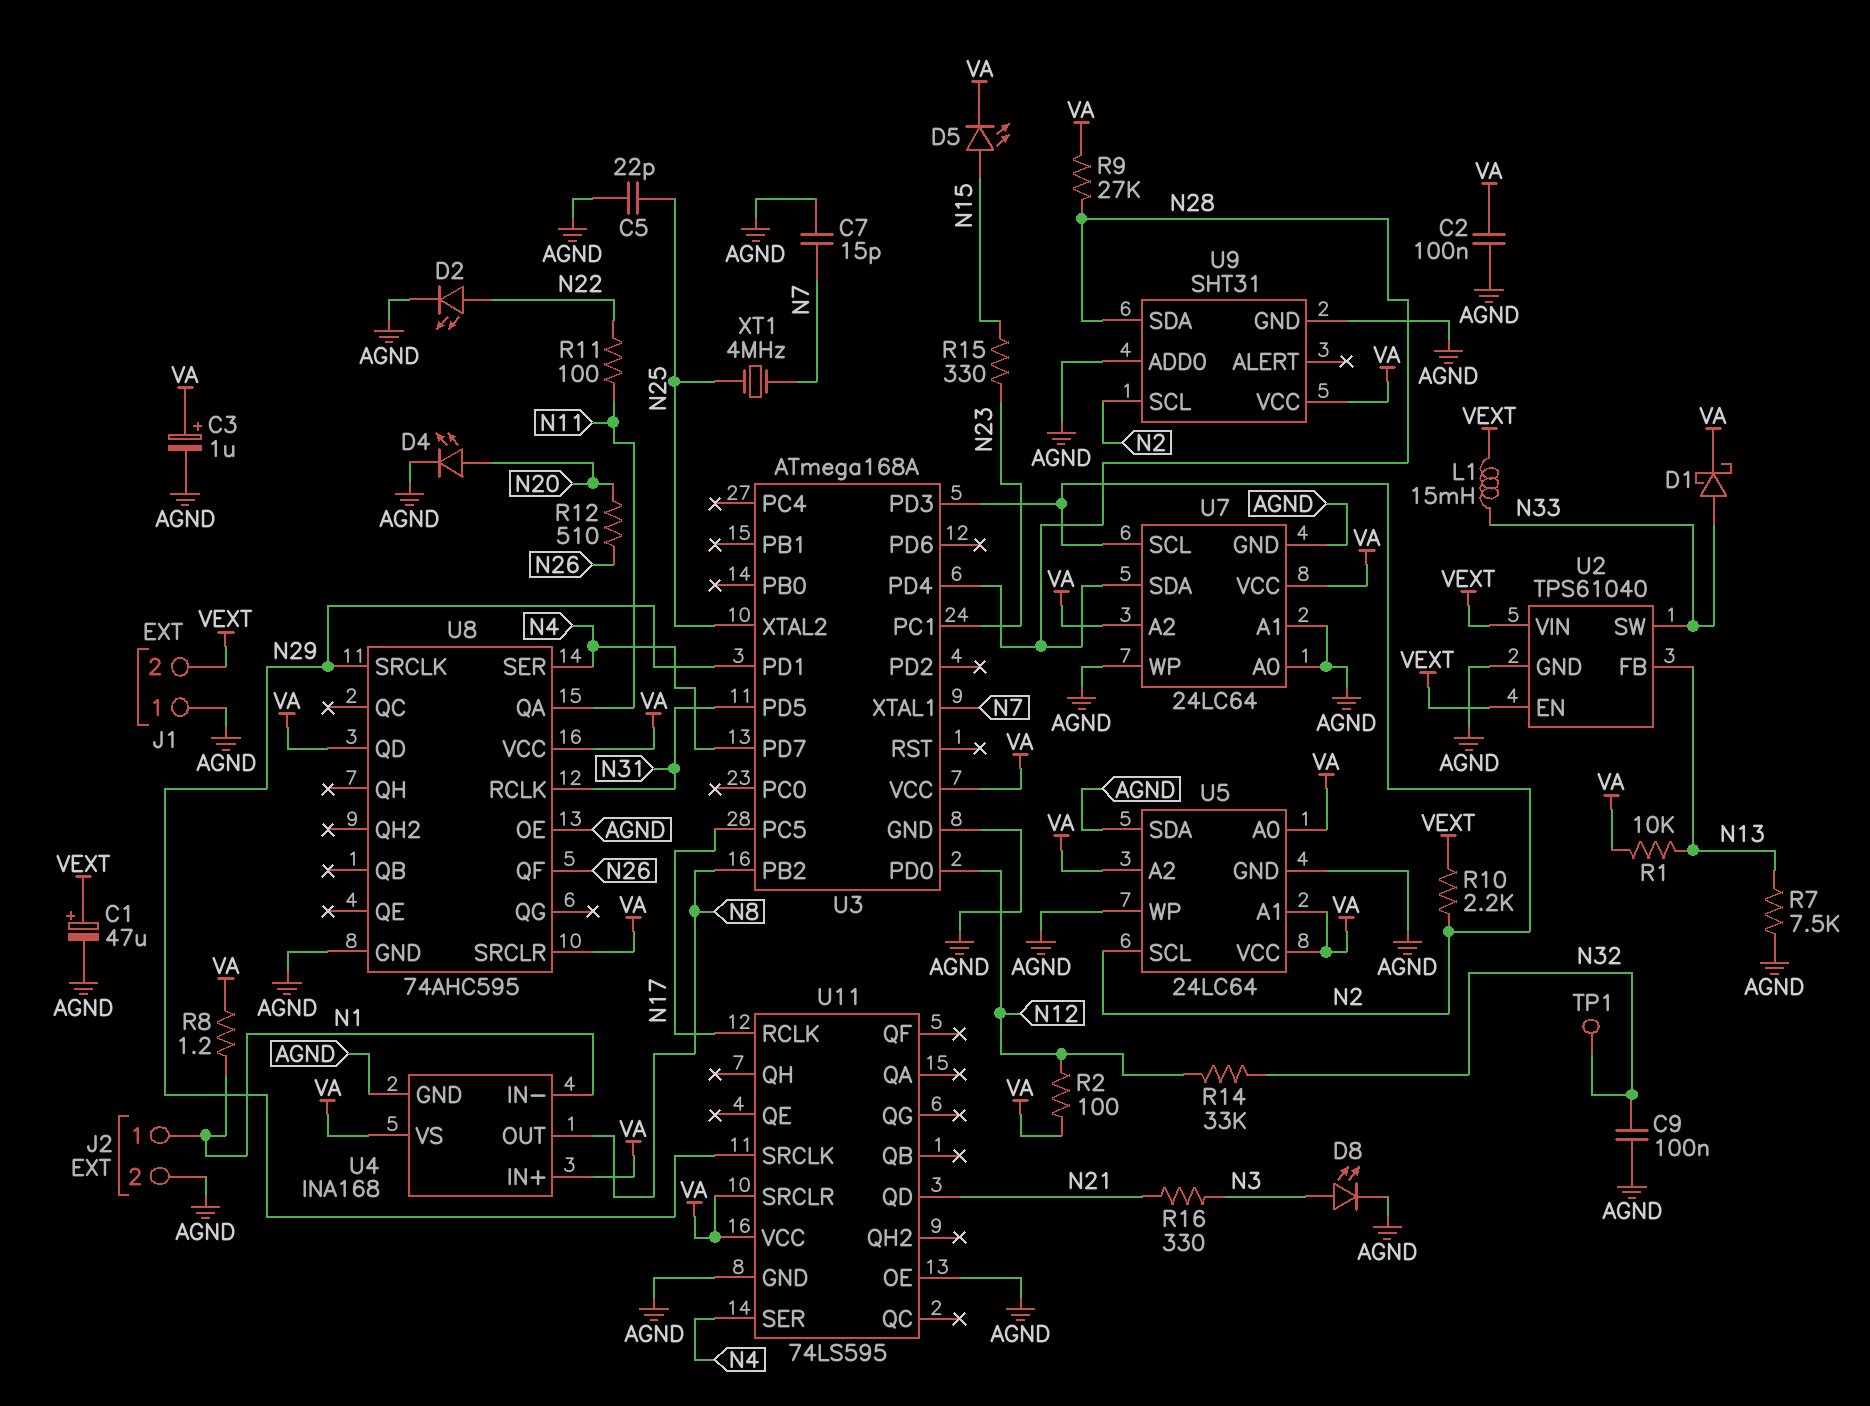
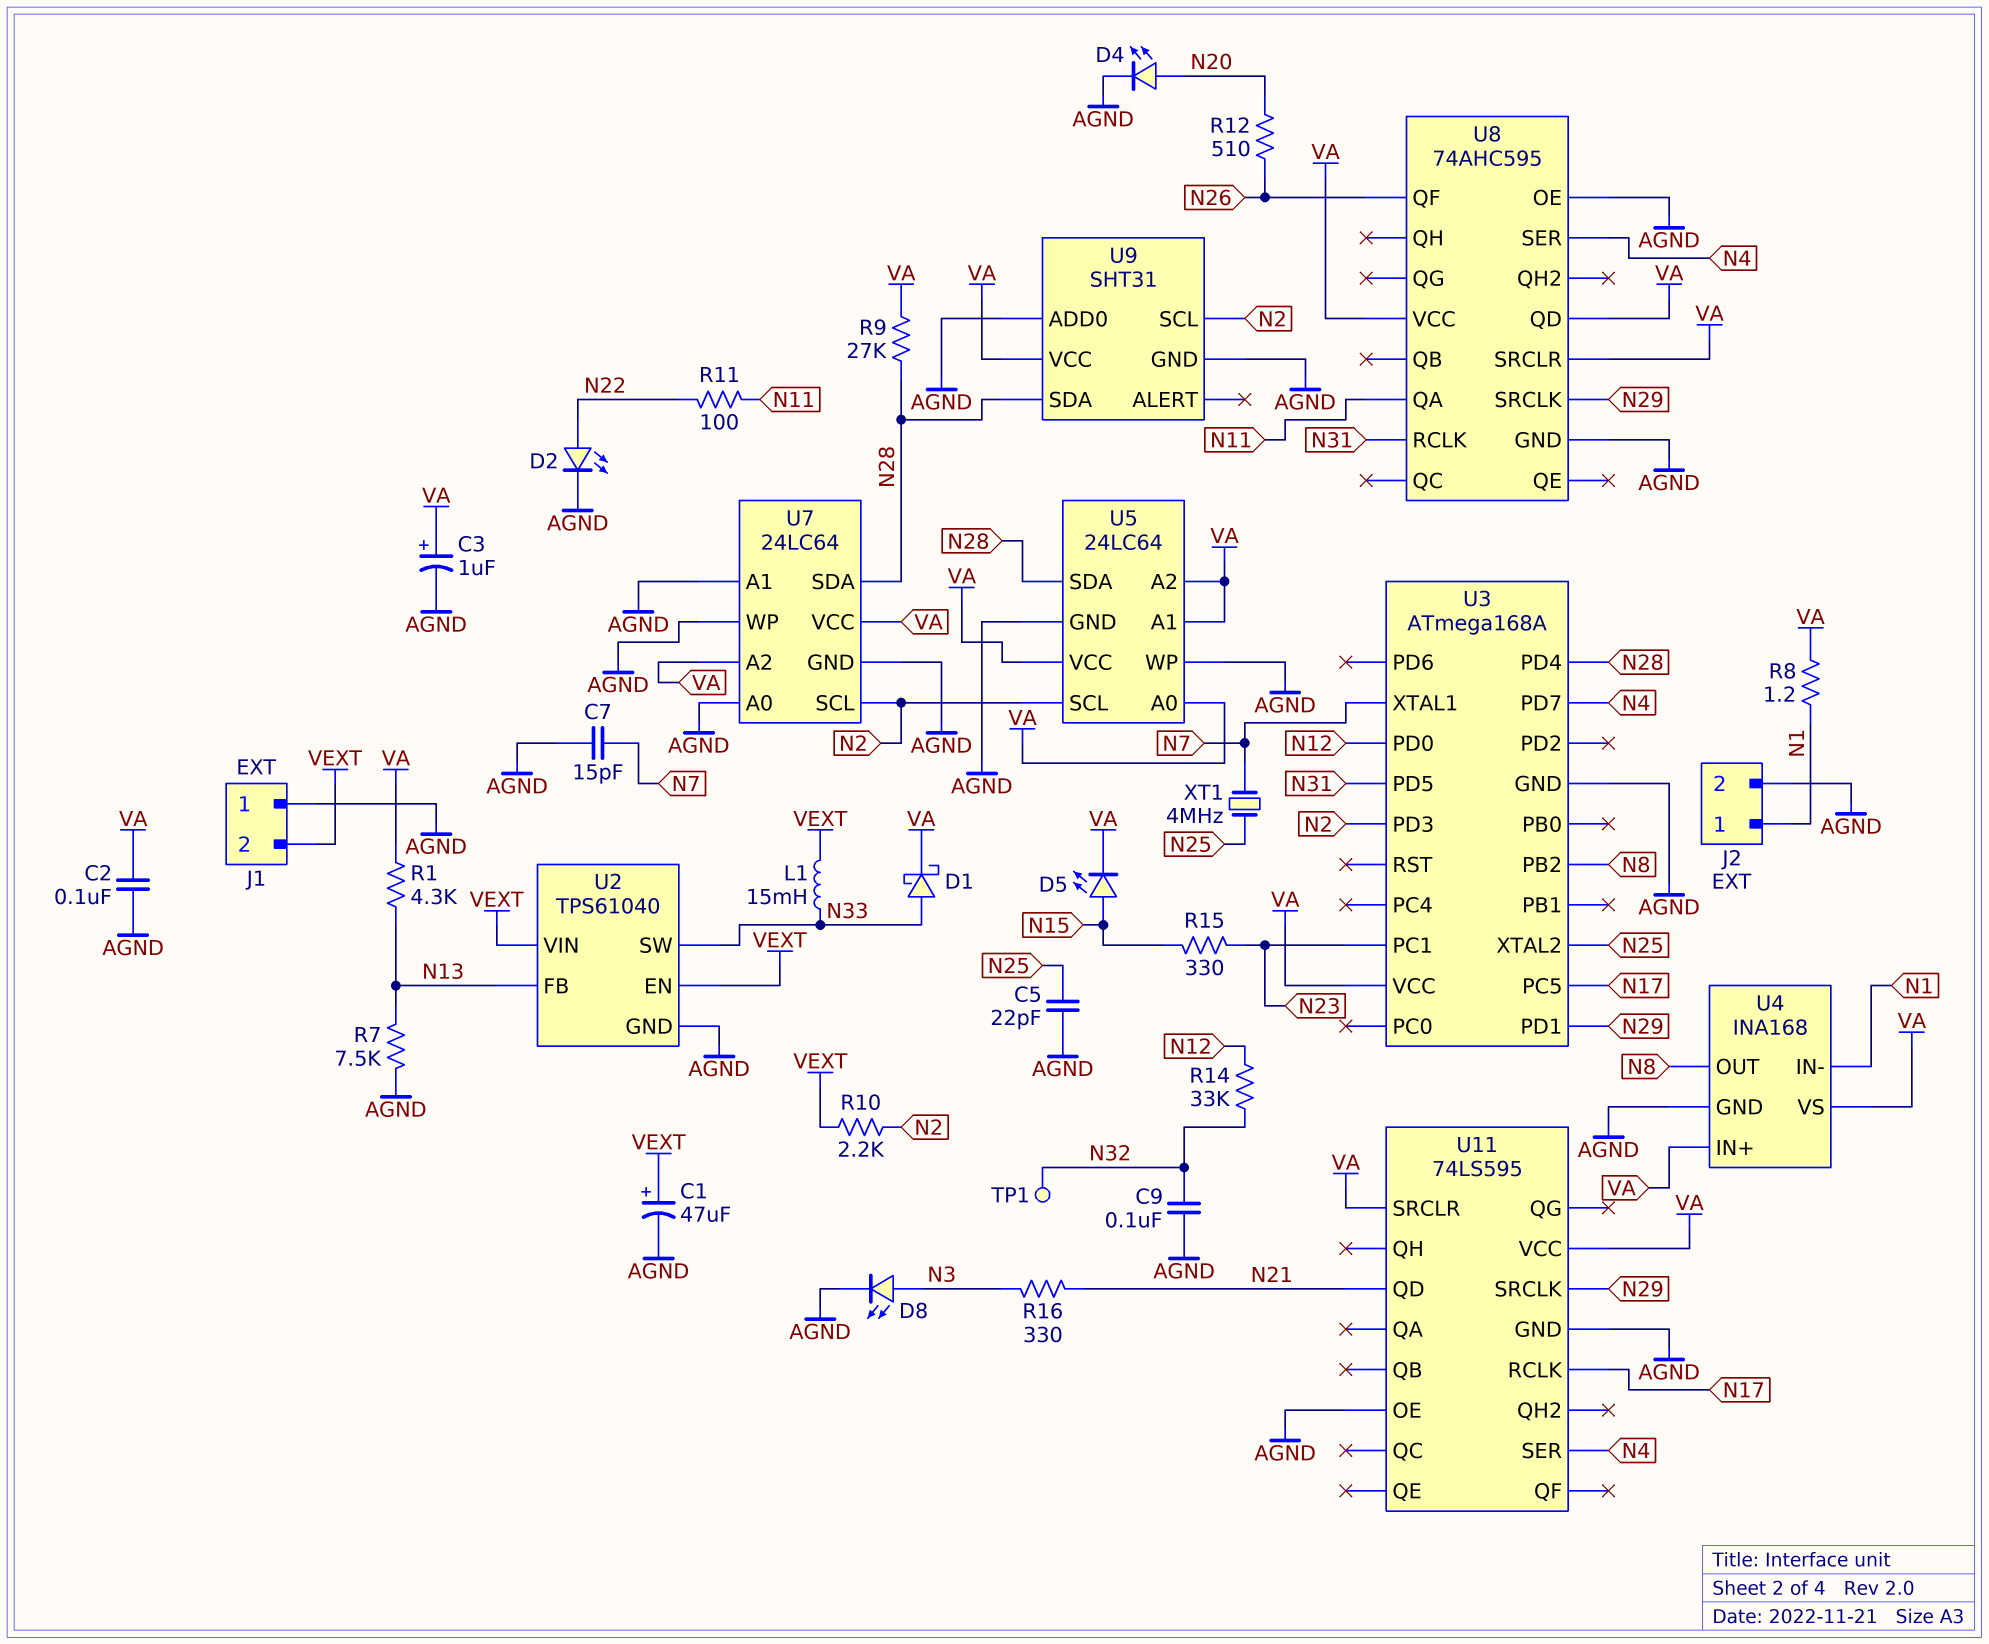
R1: 10k (N13, VA) -> 4.3k (N13, VA)
R2: 100 (N12, VA) -> none
U5 pin SDA: AGND -> N28

